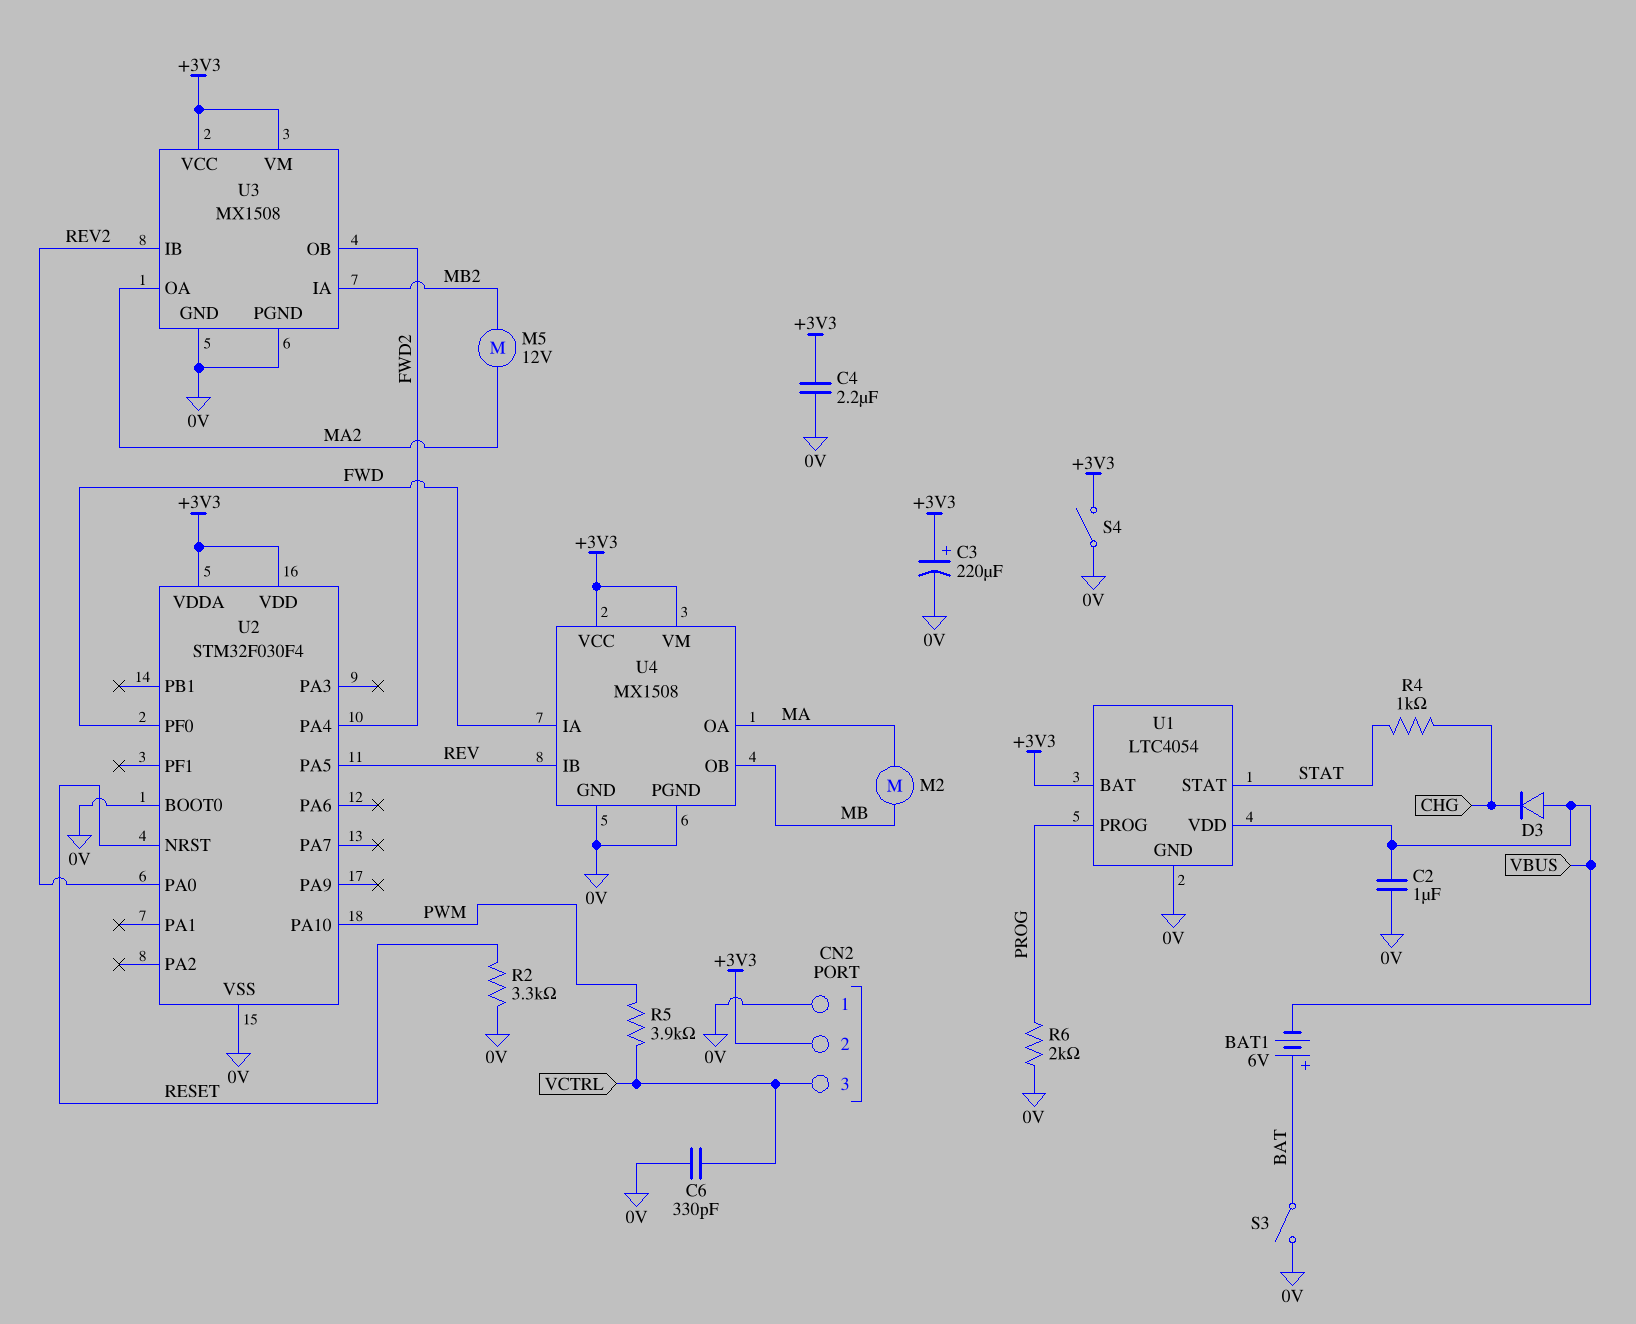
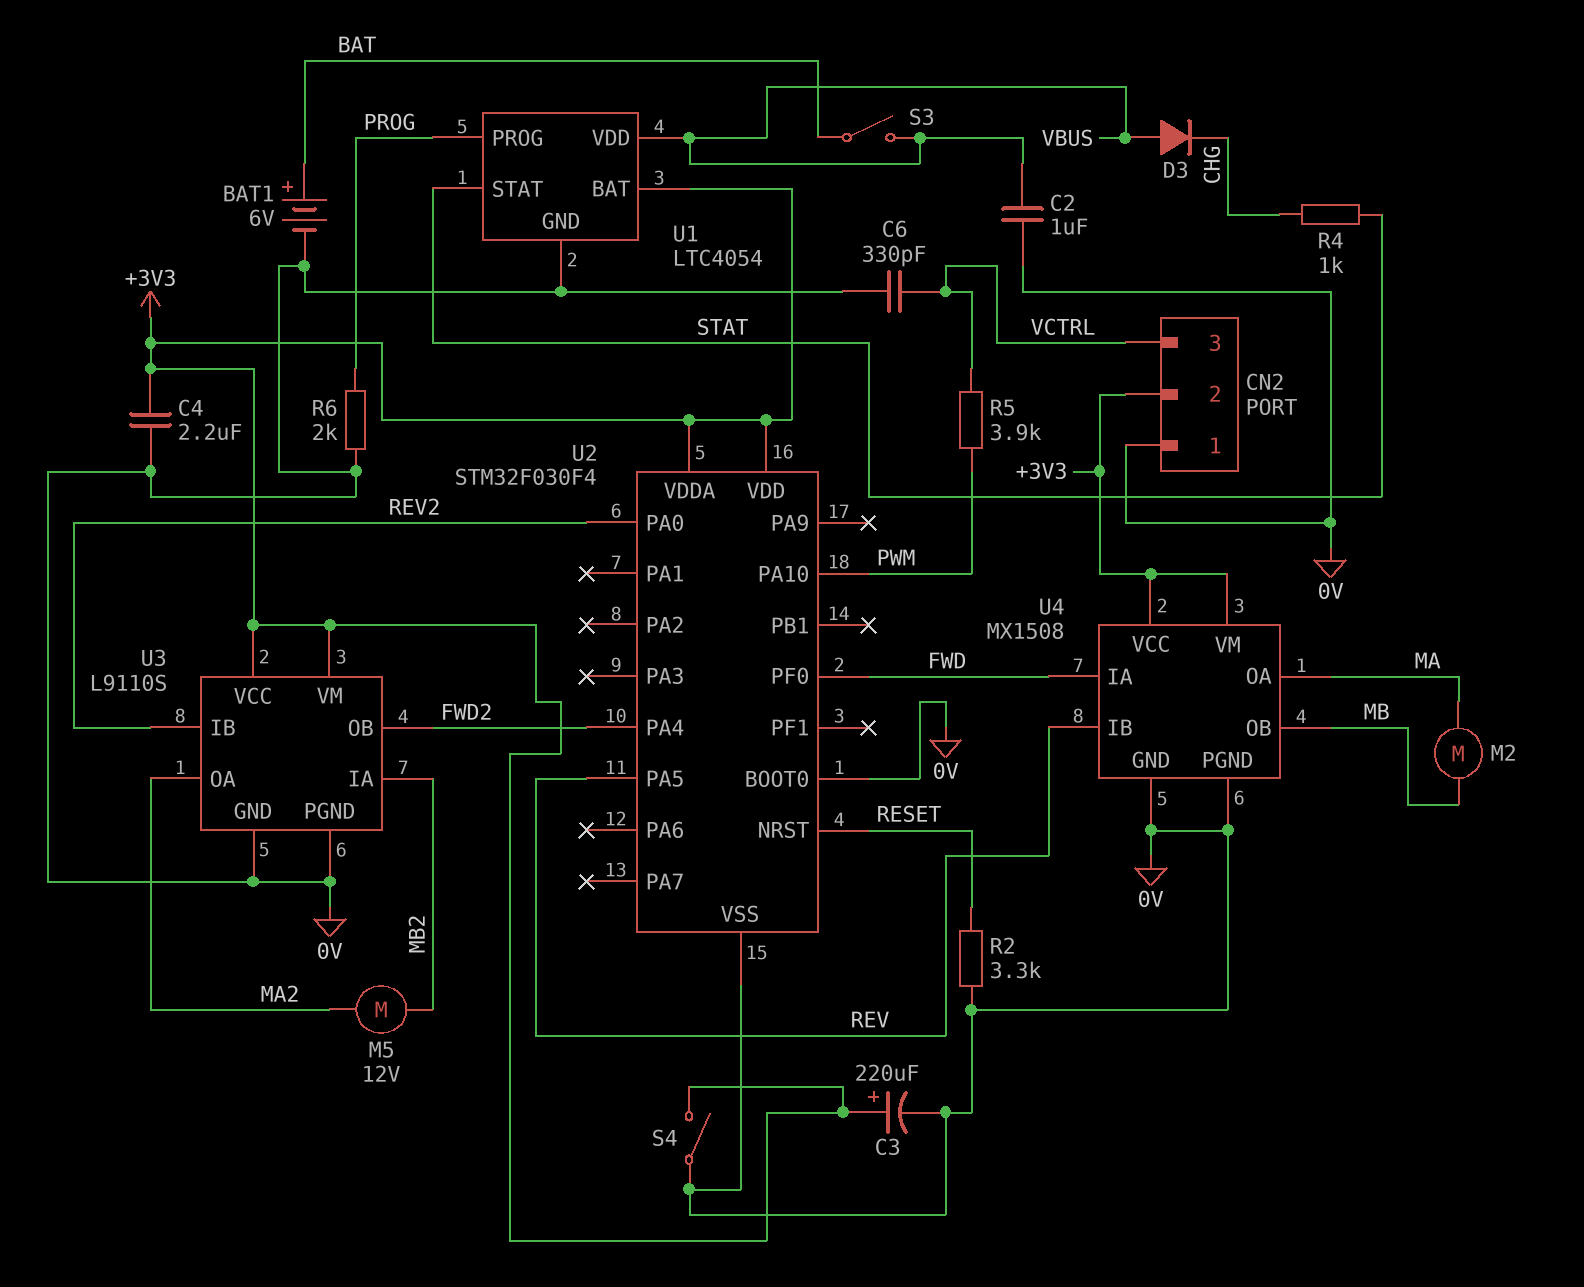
BAT1: 6V (plus BAT, minus VBUS) -> 6V (plus BAT, minus 0V)
S3: switch (0V, BAT) -> switch (BAT, VBUS)
U3: MX1508 -> L9110S

